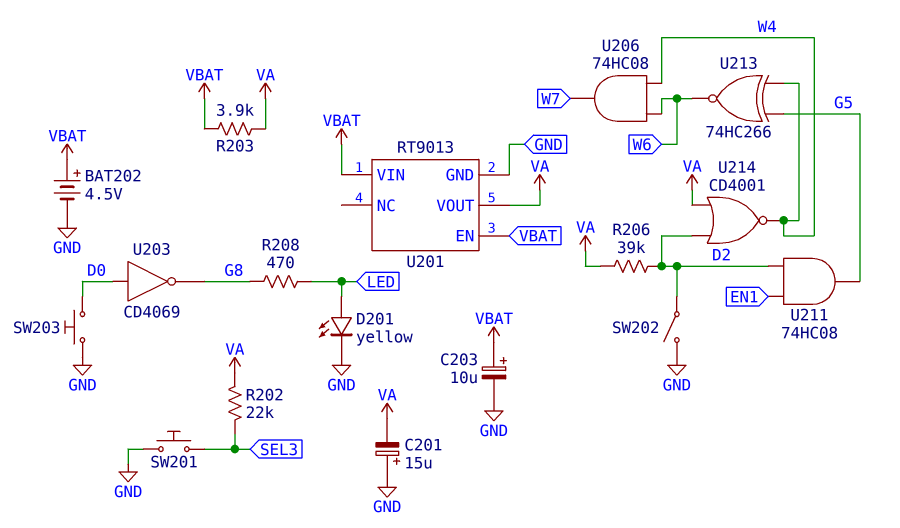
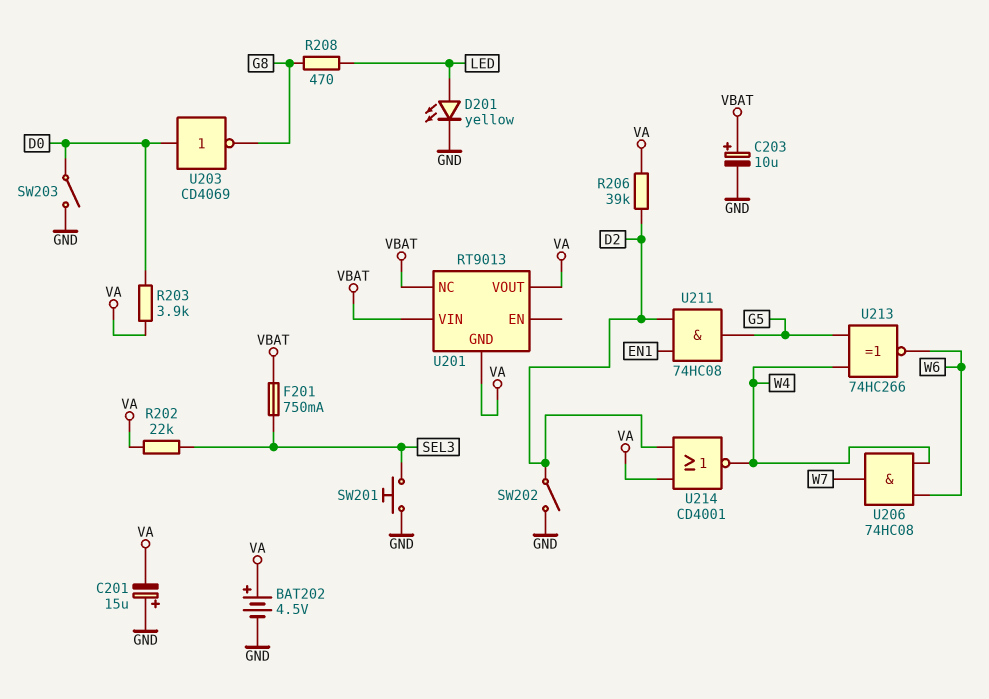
BAT202: 4.5V (plus VBAT, minus GND) -> 4.5V (plus VA, minus GND)
F201: none -> 750mA (SEL3, VBAT)
R203: 3.9k (VA, VBAT) -> 3.9k (D0, VA)
SW203: button (D0, GND) -> switch (D0, GND)
U201 pin EN: VBAT -> none
U201 pin GND: GND -> VA
U201 pin NC: none -> VBAT

